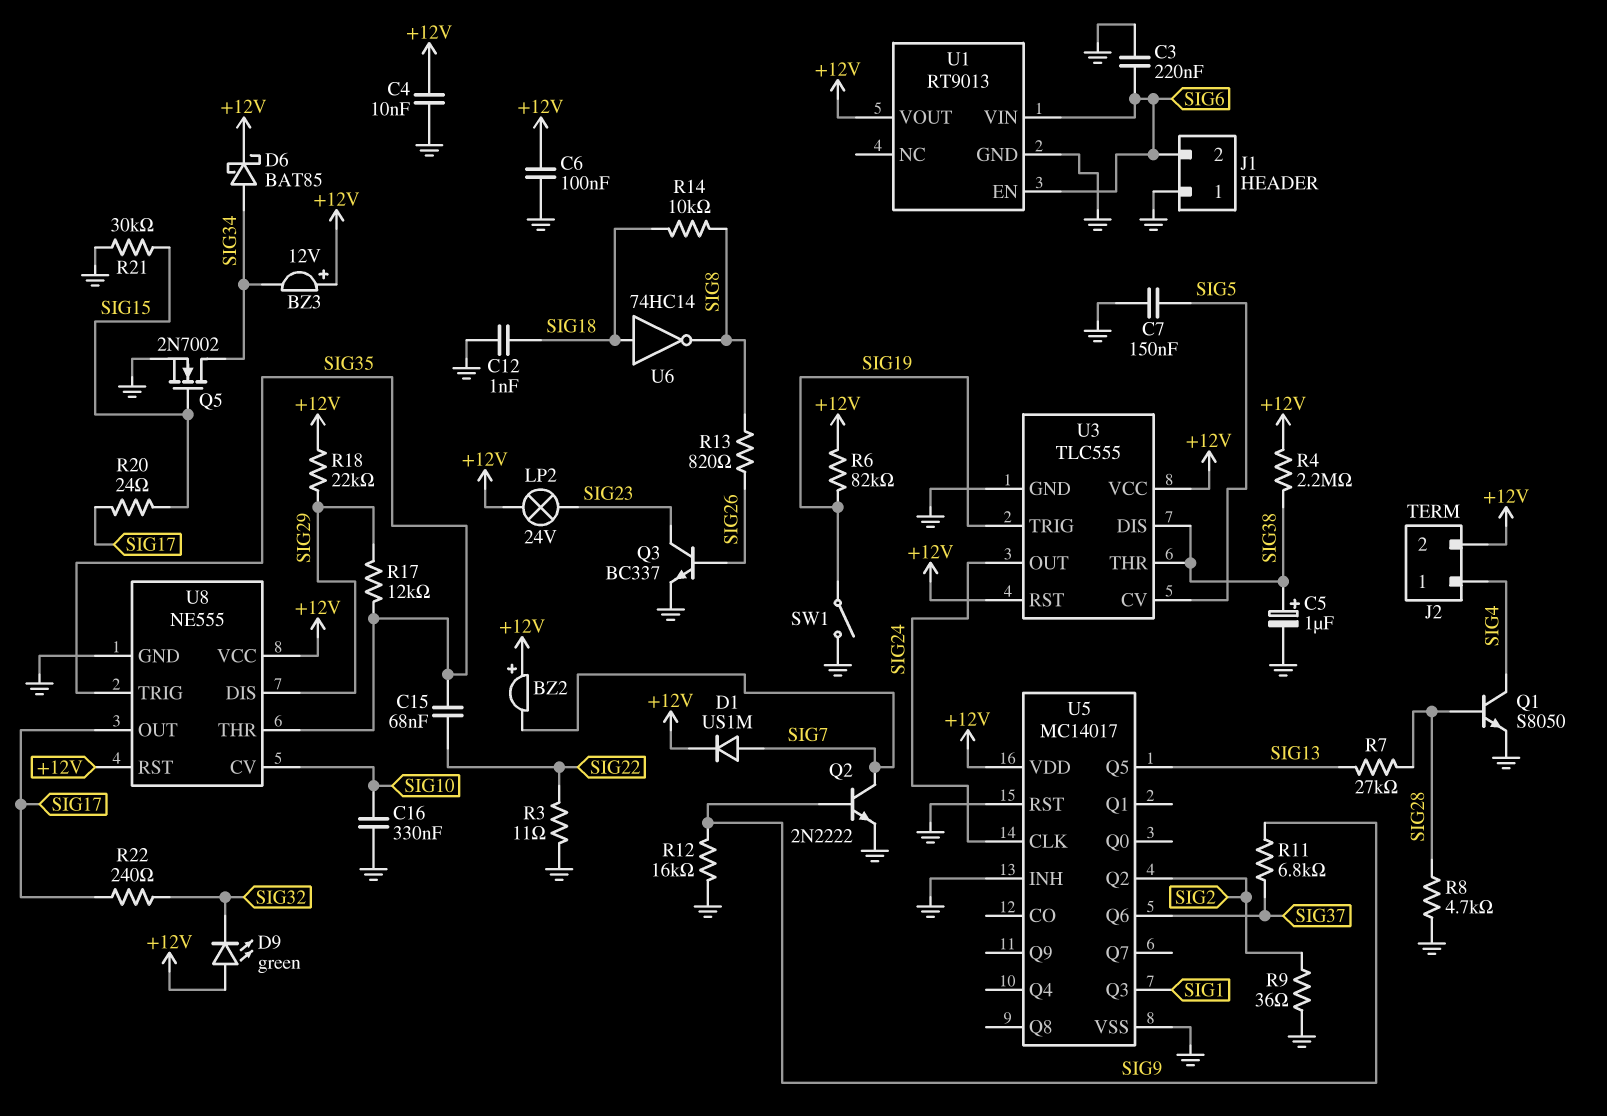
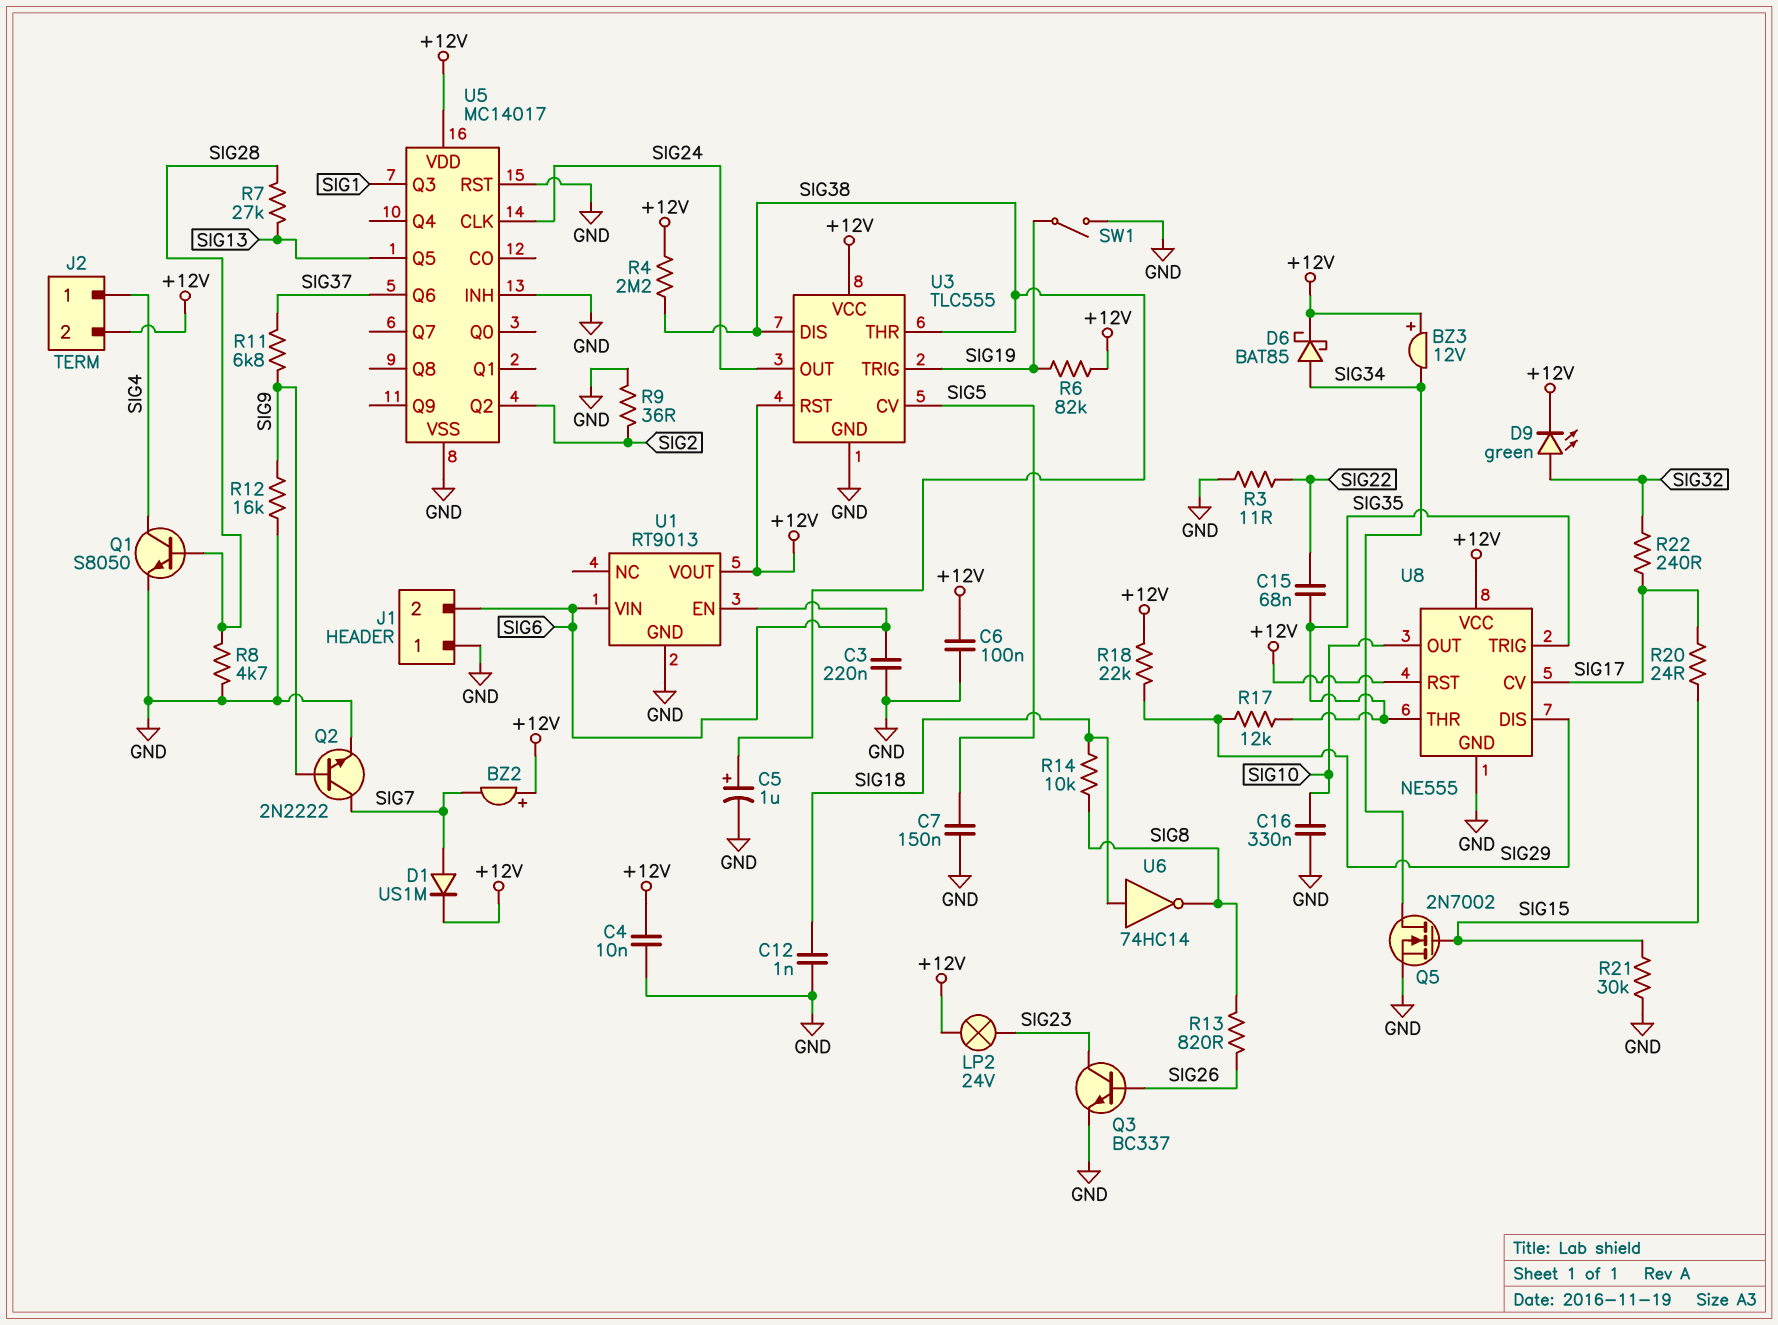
D9: LED green (A +12V, K SIG32) -> LED green (A SIG32, K +12V)
U8 pin CV: SIG10 -> SIG17
U8 pin OUT: SIG17 -> SIG10

